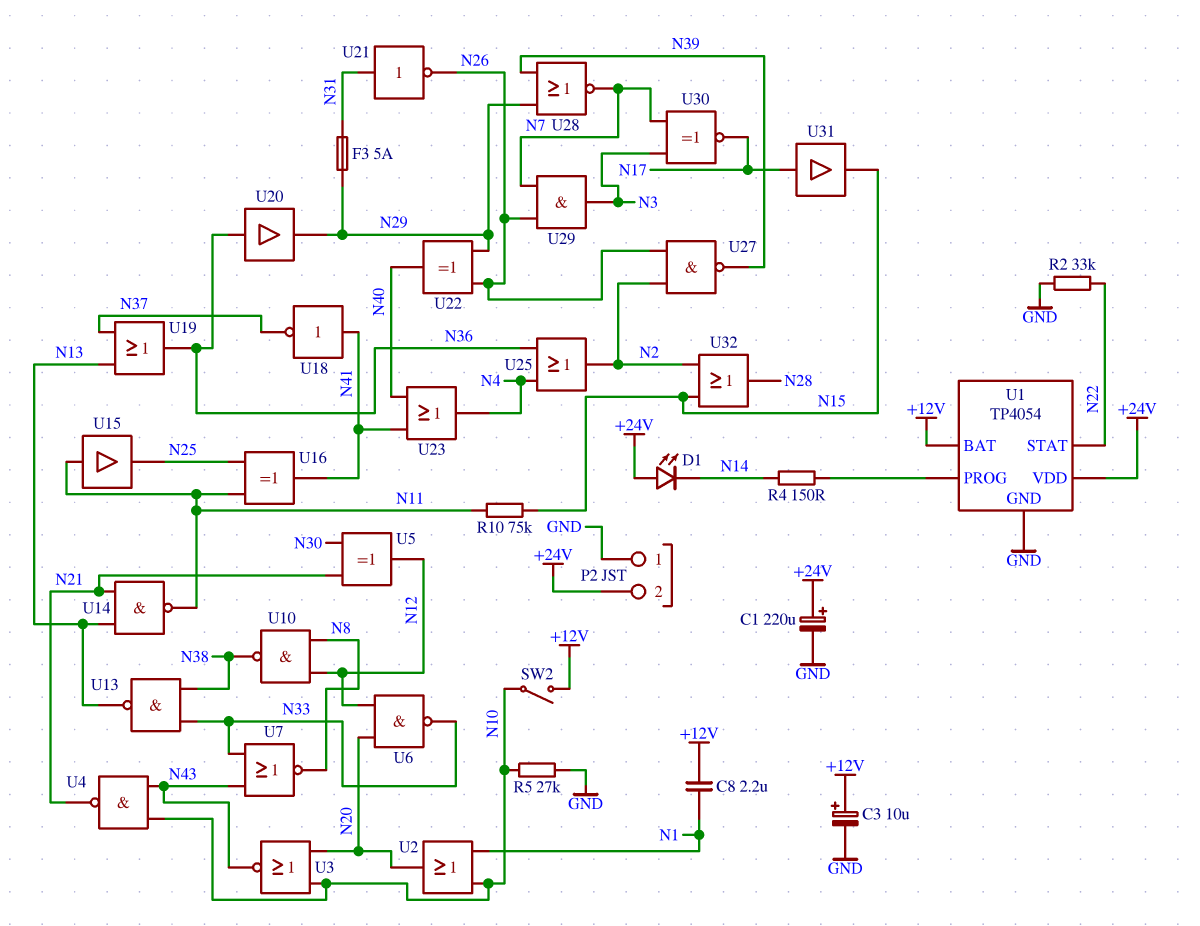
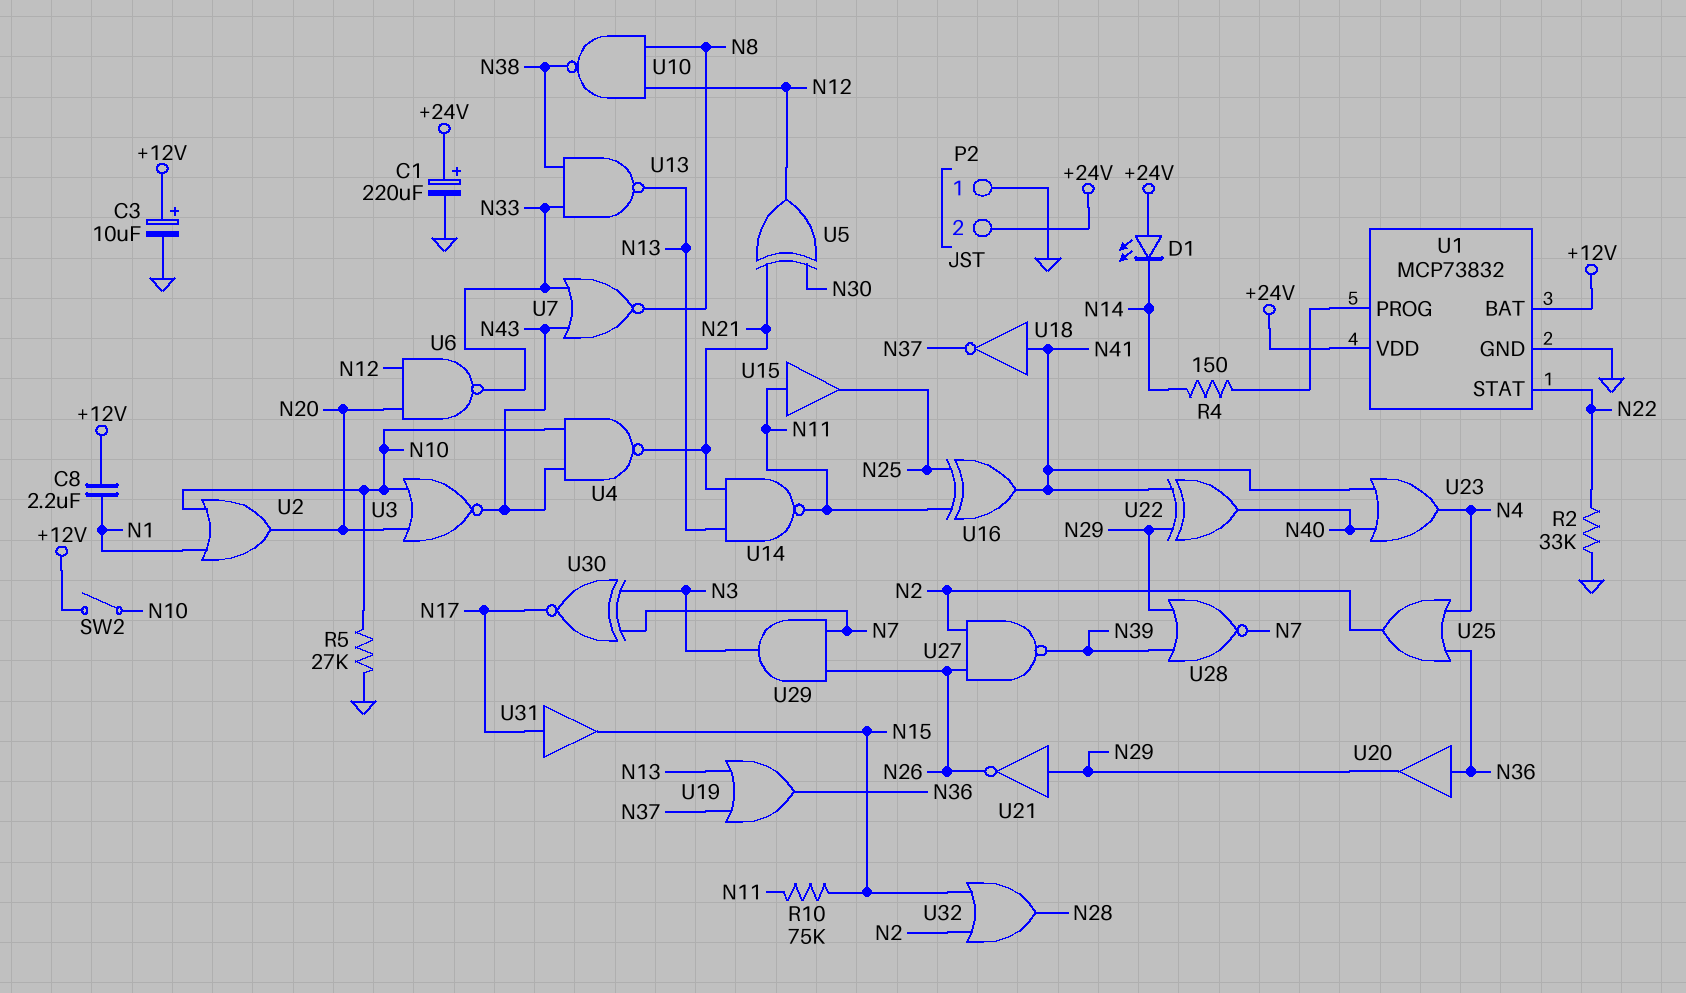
F3: 5A (N29, N31) -> none
U1: TP4054 -> MCP73832
U21: NOT (in N31, out N26) -> NOT (in N29, out N26)
U22: XOR (in N26, in N29, out N40) -> XOR (in N29, in N41, out N40)

